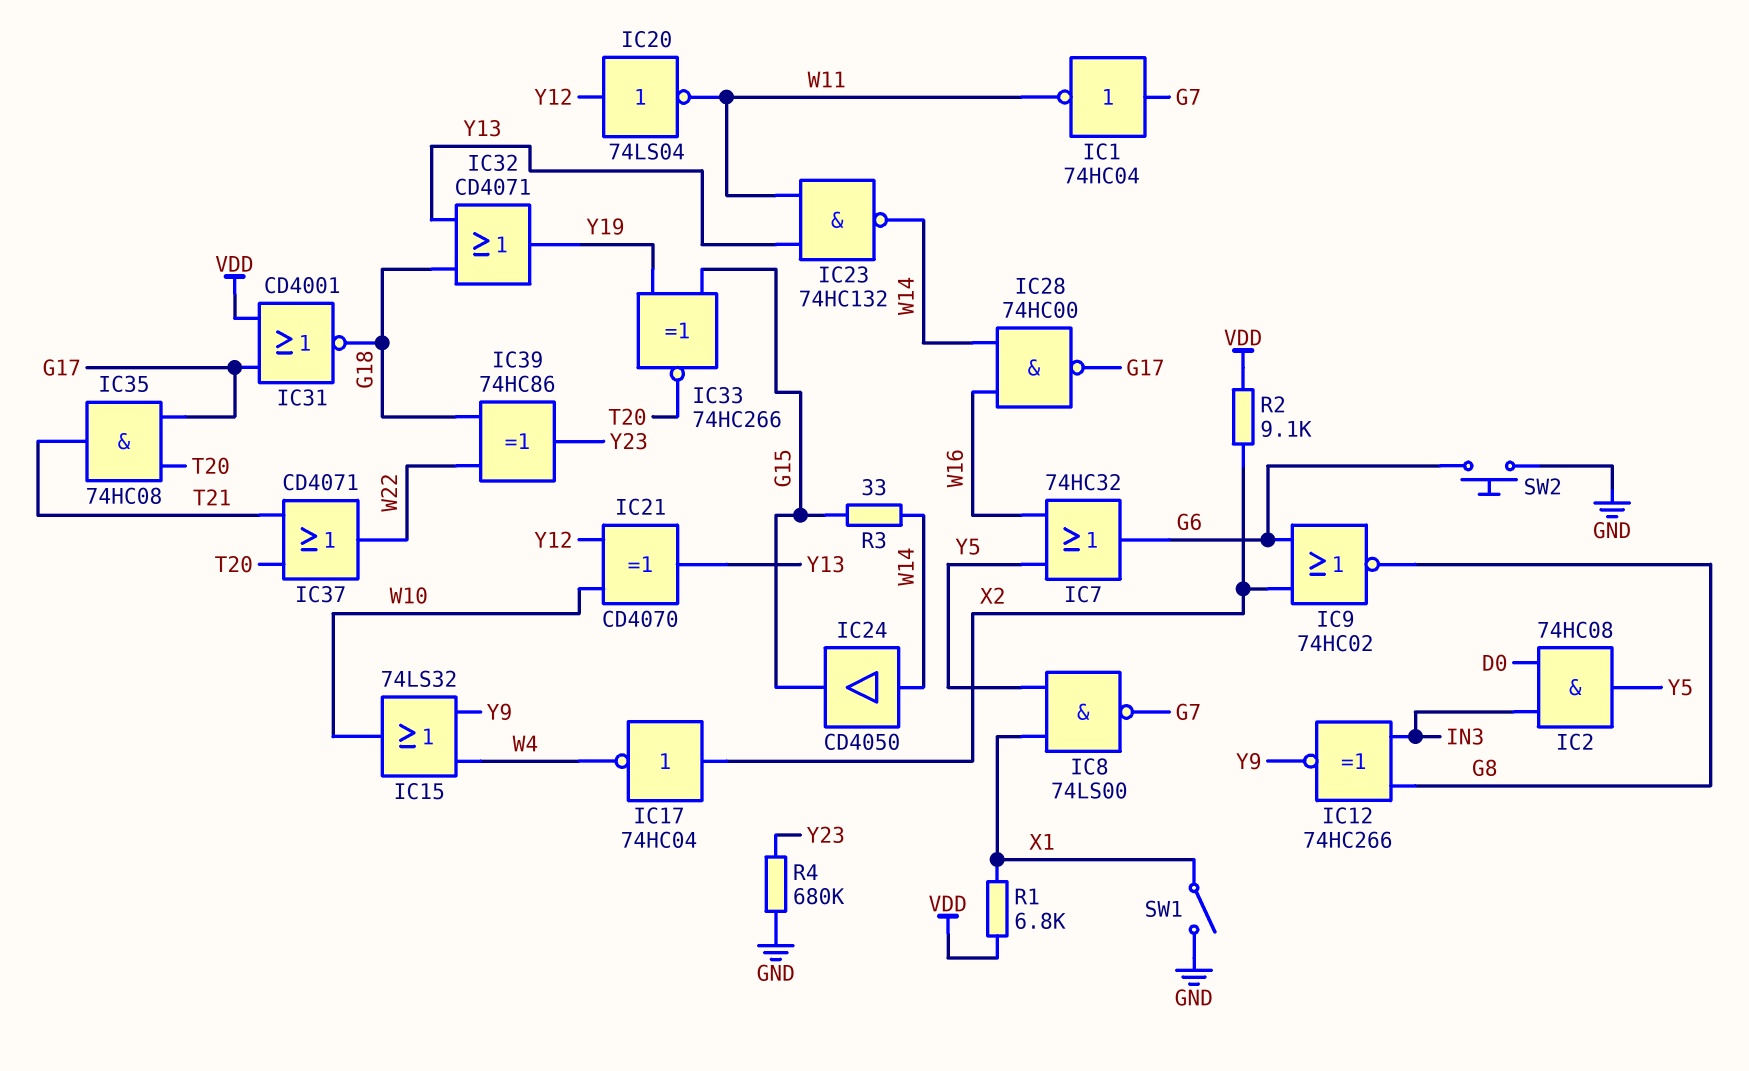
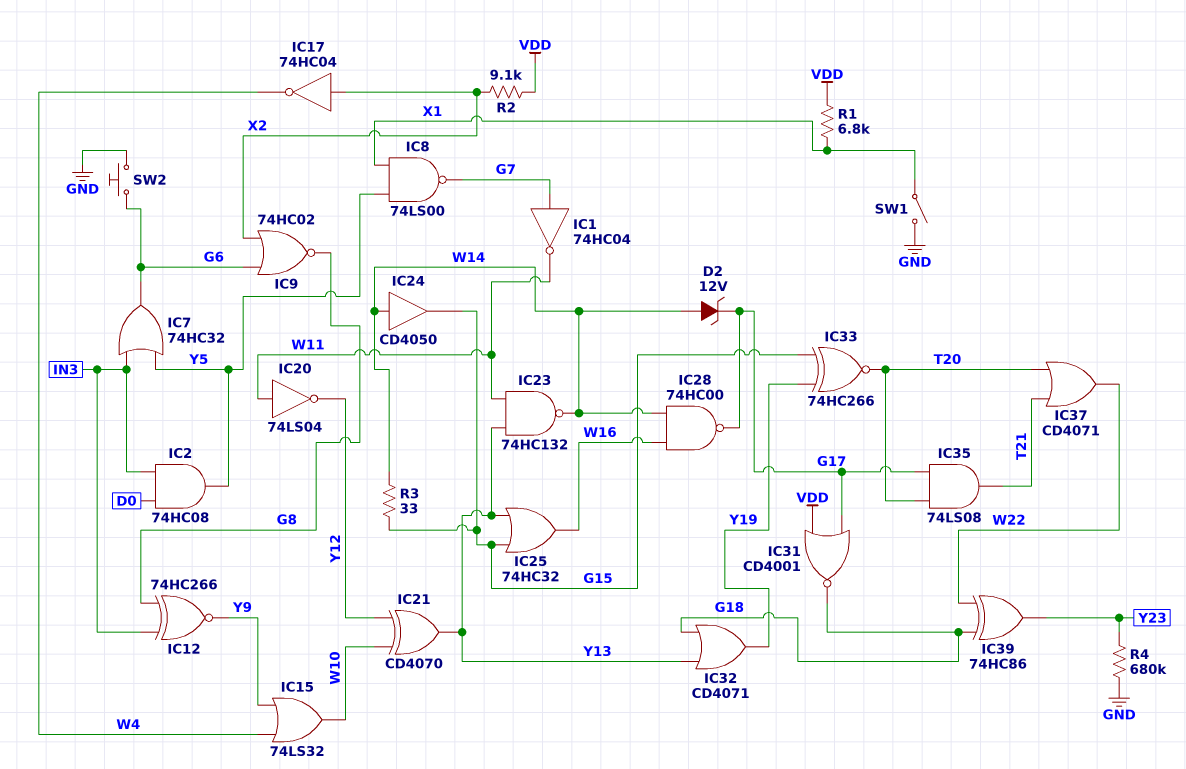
D2: none -> zener 12V (A W14, K G17)
IC7: OR 74HC32 (in W16, in Y5, out G6) -> OR 74HC32 (in IN3, in Y5, out G6)
IC20: NOT 74LS04 (in Y12, out W11) -> NOT 74LS04 (in W11, out Y12)
IC25: none -> OR 74HC32 (in G15, in Y13, out W16)
IC35: AND 74HC08 (in G17, in T20, out T21) -> AND 74LS08 (in G17, in T20, out T21)

